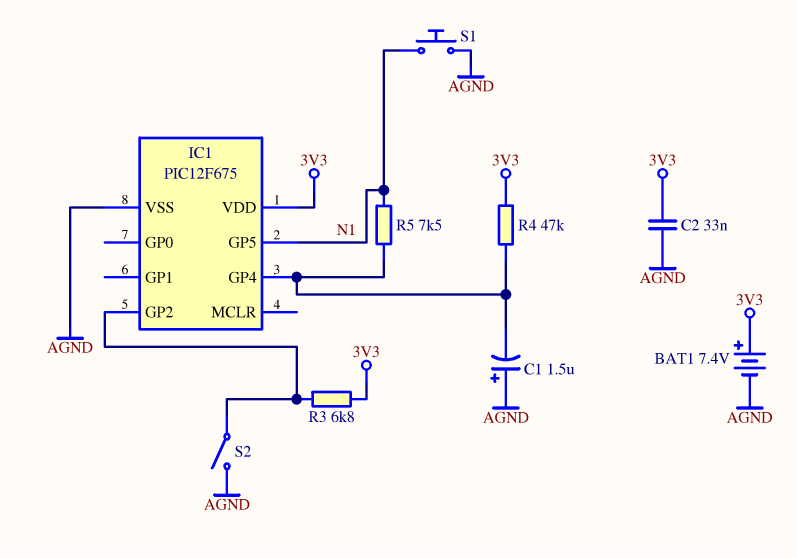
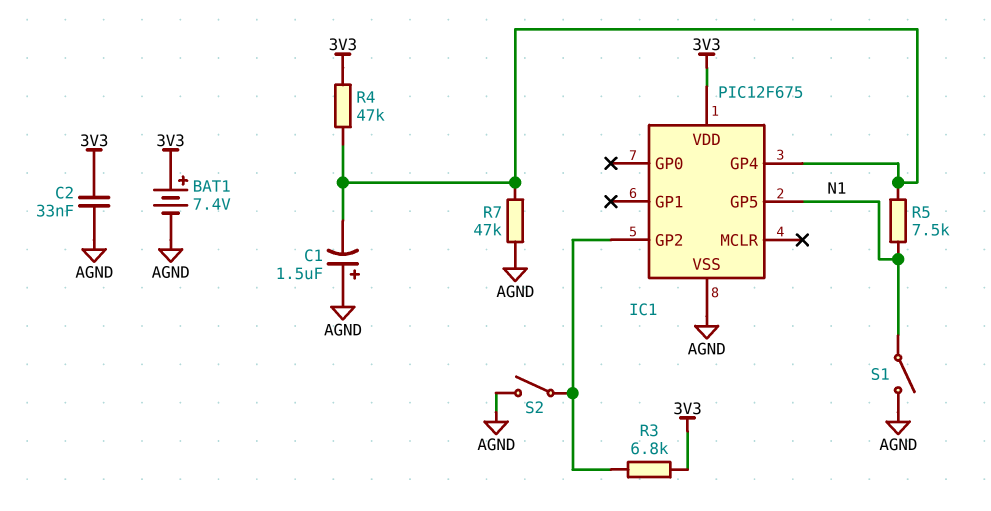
R7: none -> 47k (AGND, IC1/GP4)
S1: button (AGND, N1) -> switch (AGND, N1)

